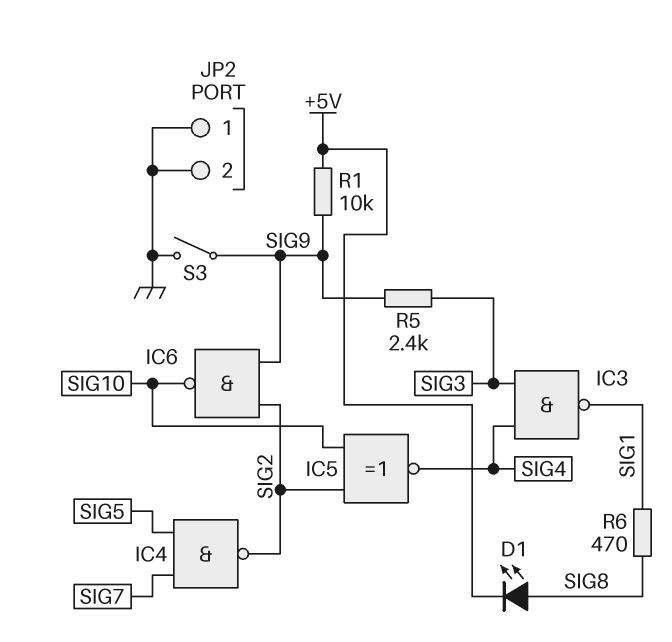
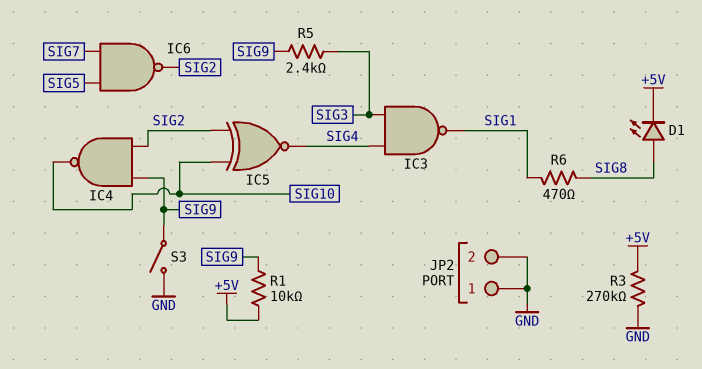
IC4: NAND (in SIG5, in SIG7, out SIG2) -> NAND (in SIG2, in SIG9, out SIG10)
IC6: NAND (in SIG2, in SIG9, out SIG10) -> NAND (in SIG5, in SIG7, out SIG2)
R3: none -> 270k (+5V, GND)

